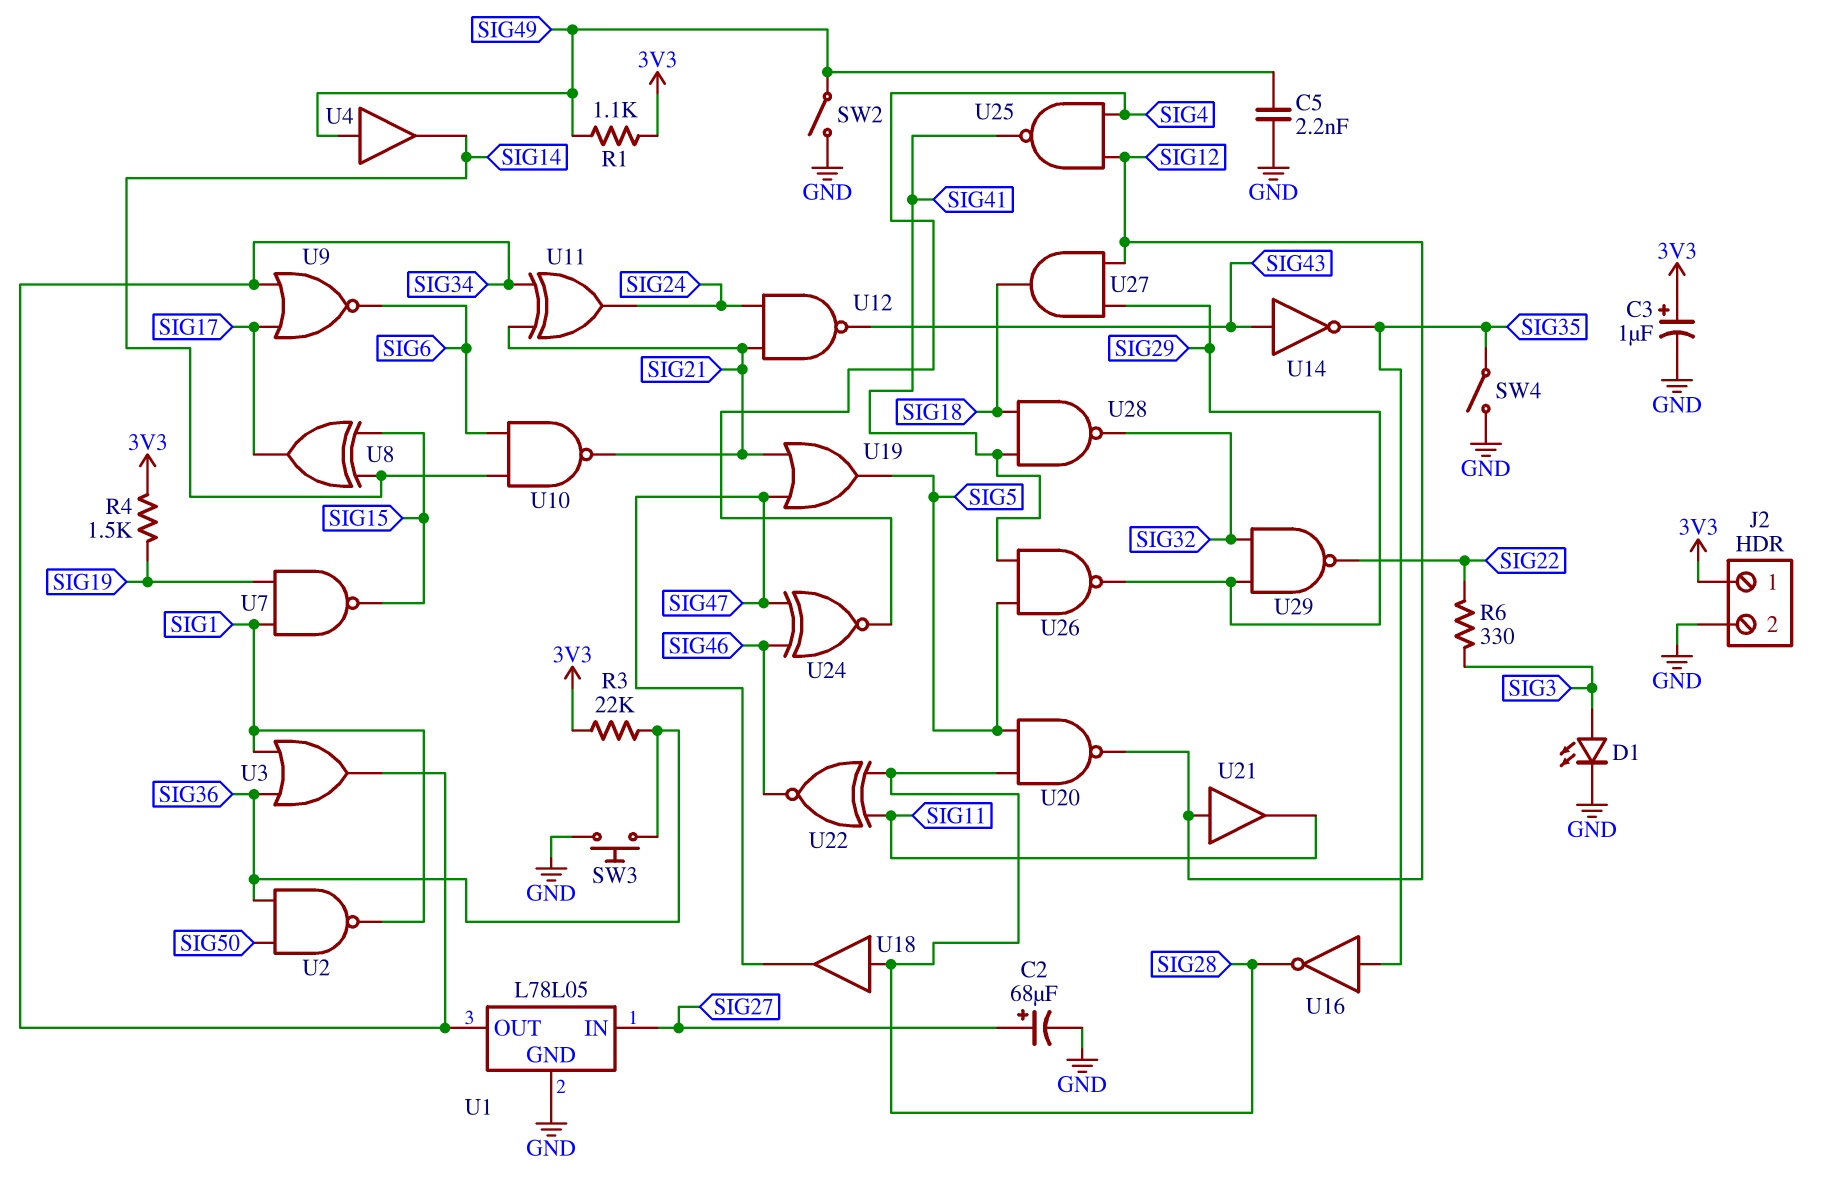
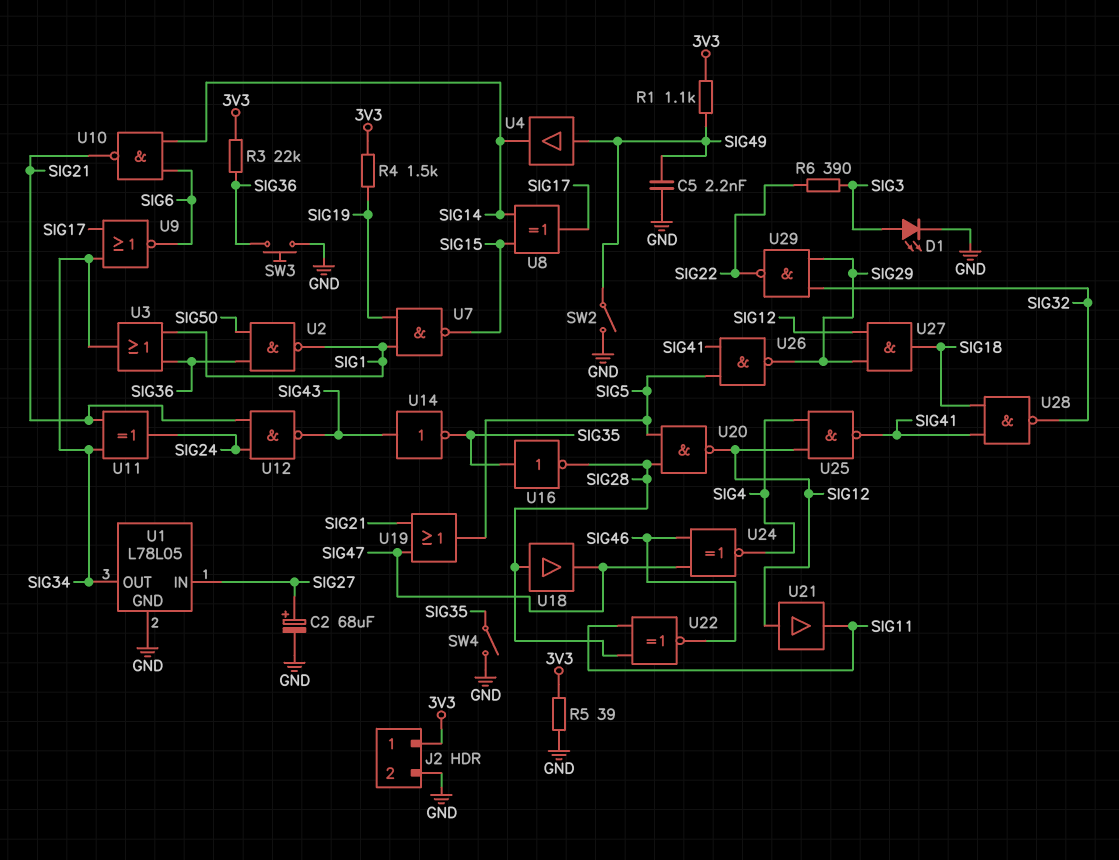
C3: 1uF (plus 3V3, minus GND) -> none
R5: none -> 39 (3V3, GND)
R6: 330 (SIG3, SIG22) -> 390 (SIG3, SIG22)

